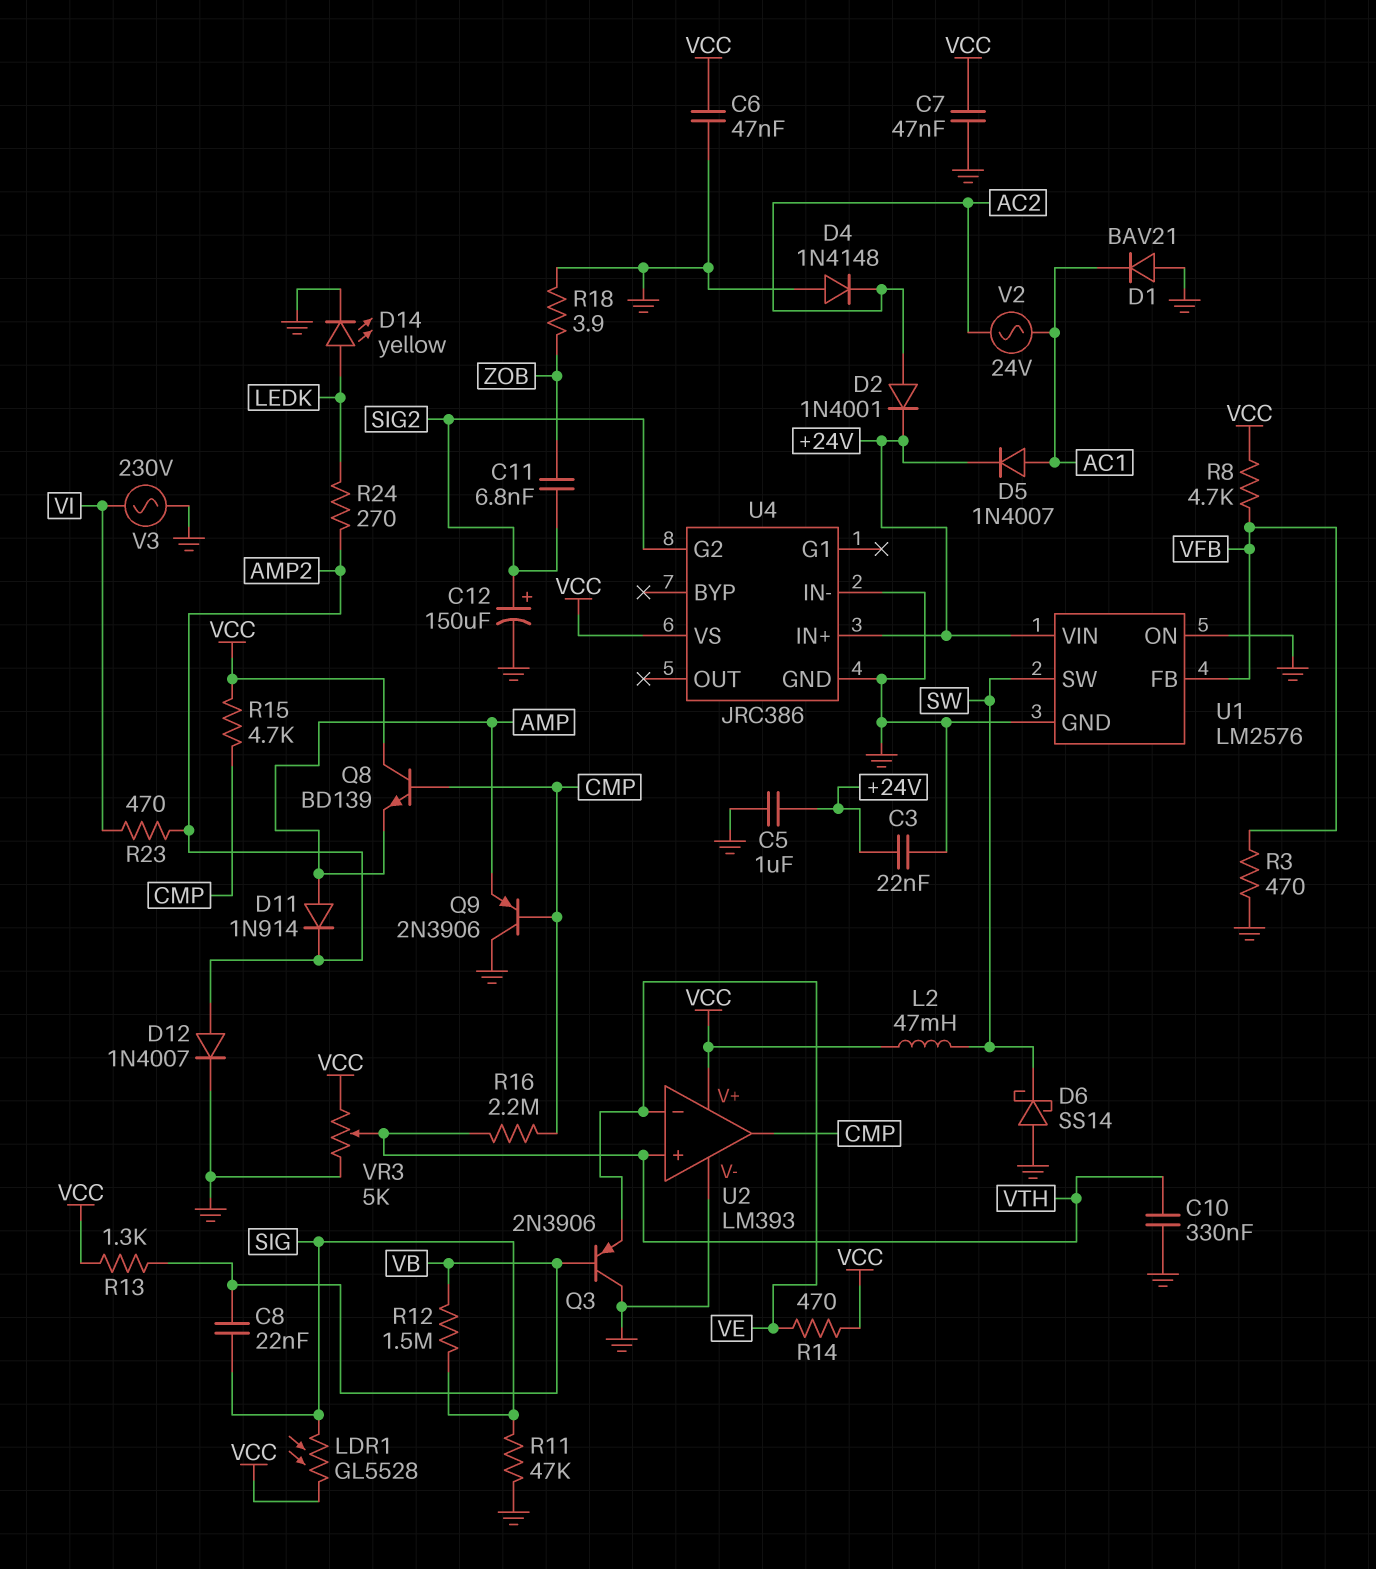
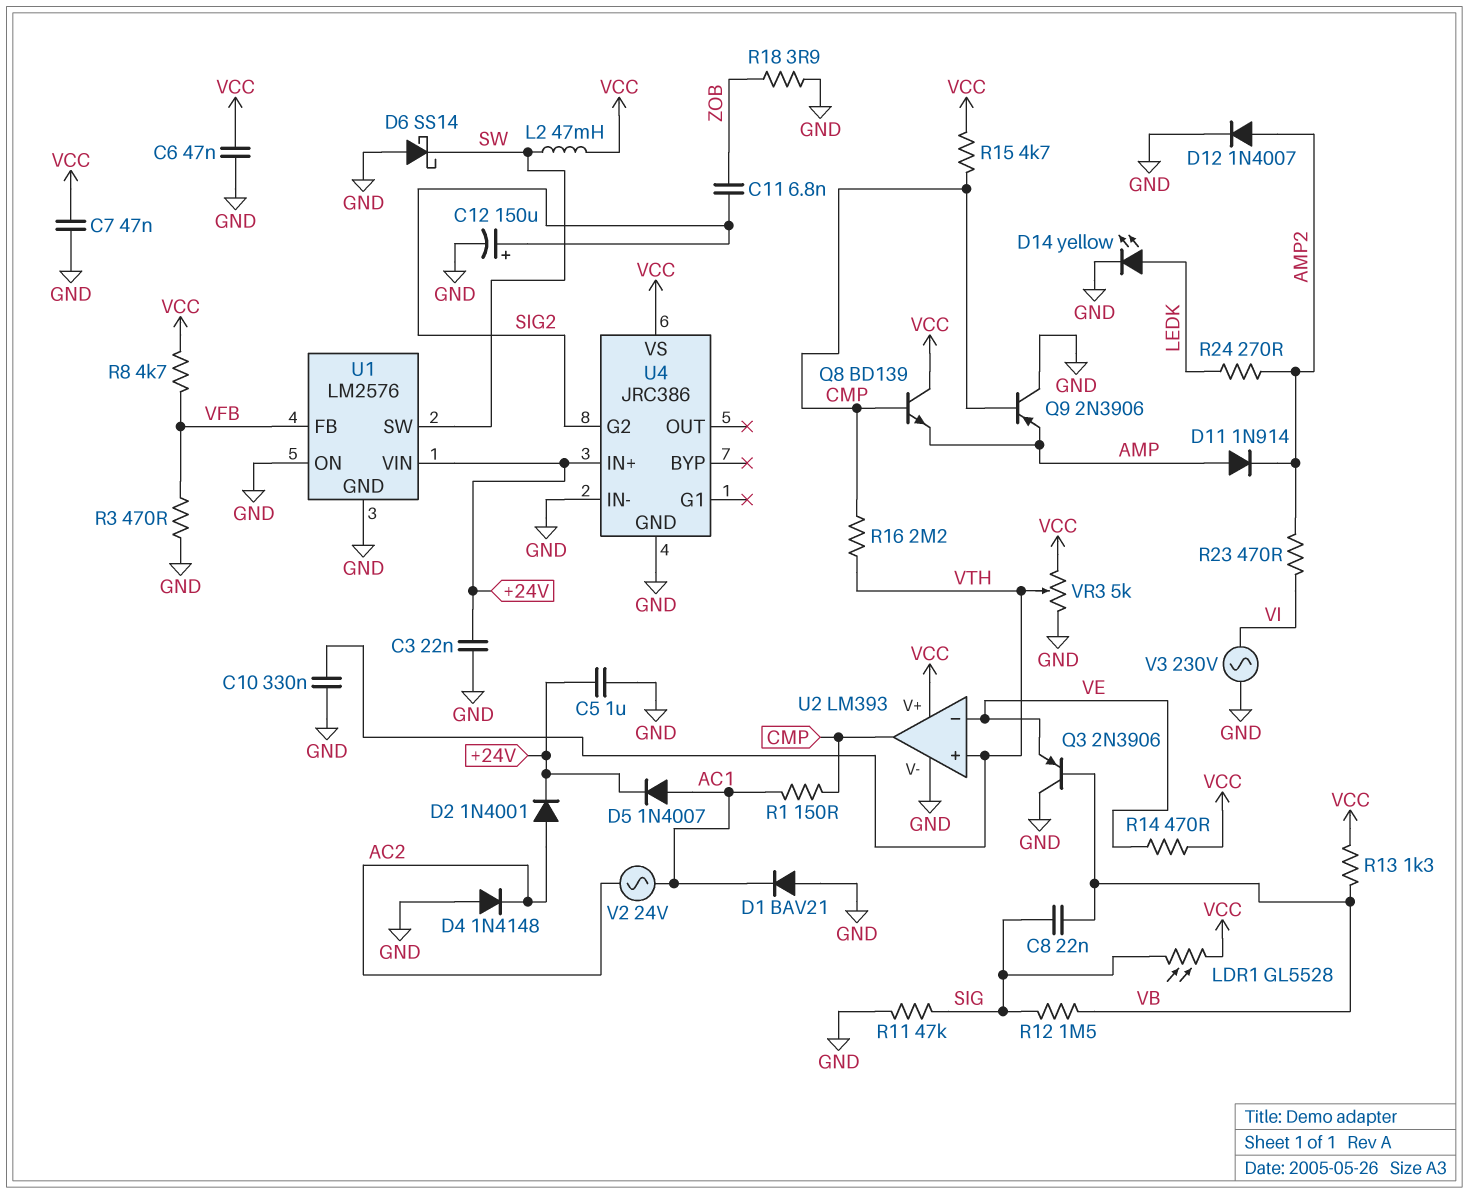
R1: none -> 150 (AC1, CMP)

